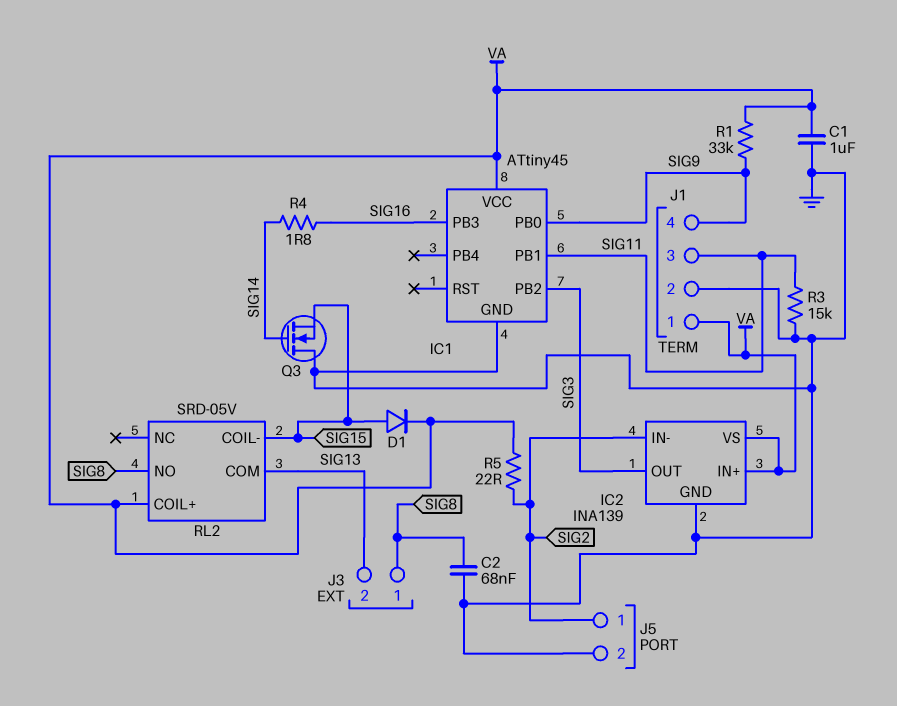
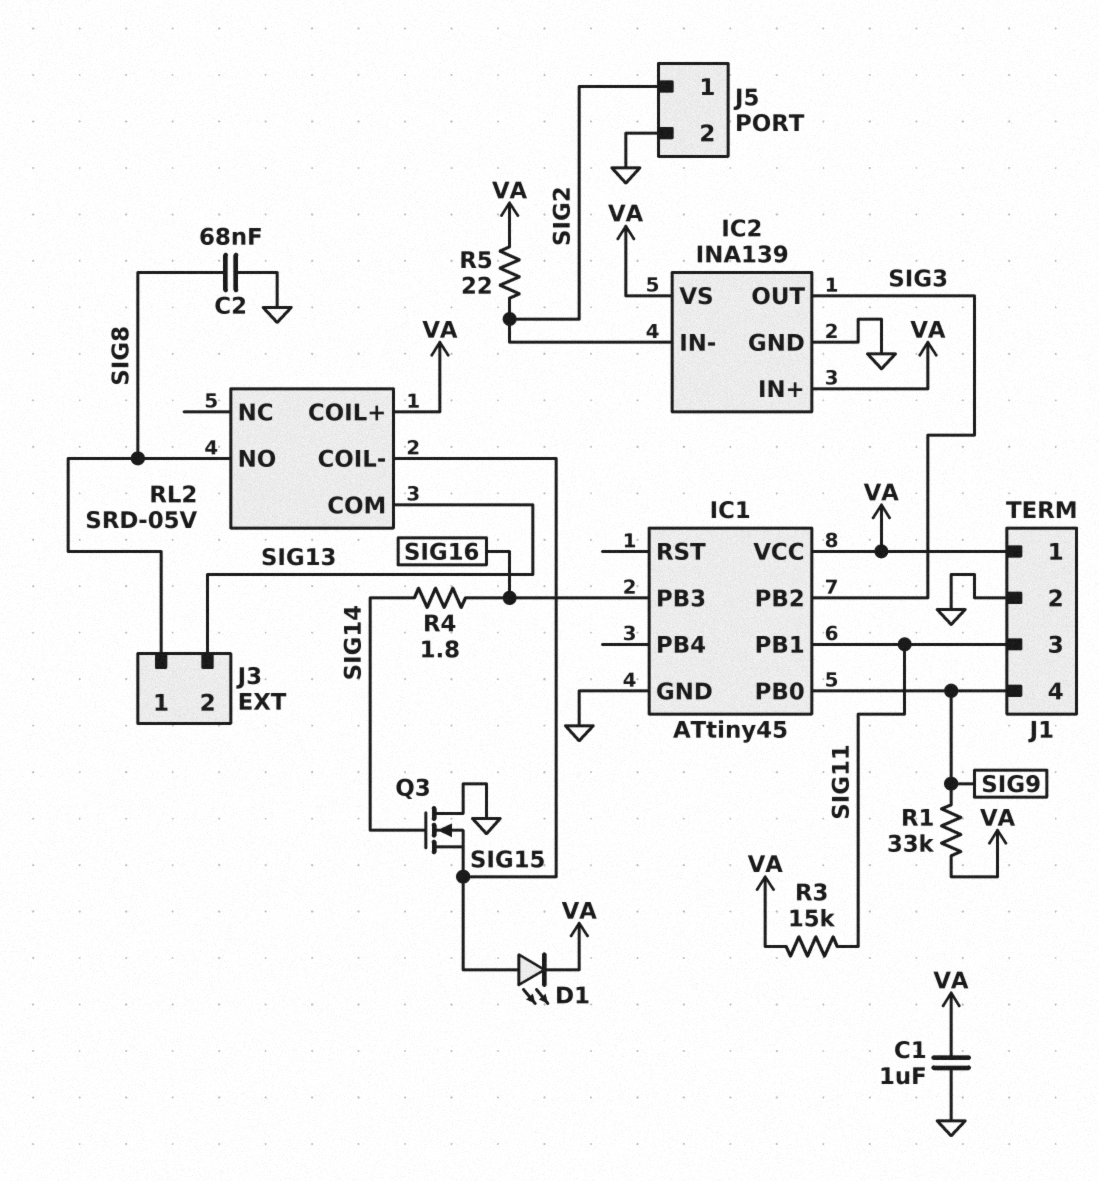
D1: diode (A SIG15, K VA) -> LED (A SIG15, K VA)
R3: 15k (GND, SIG11) -> 15k (SIG11, VA)

